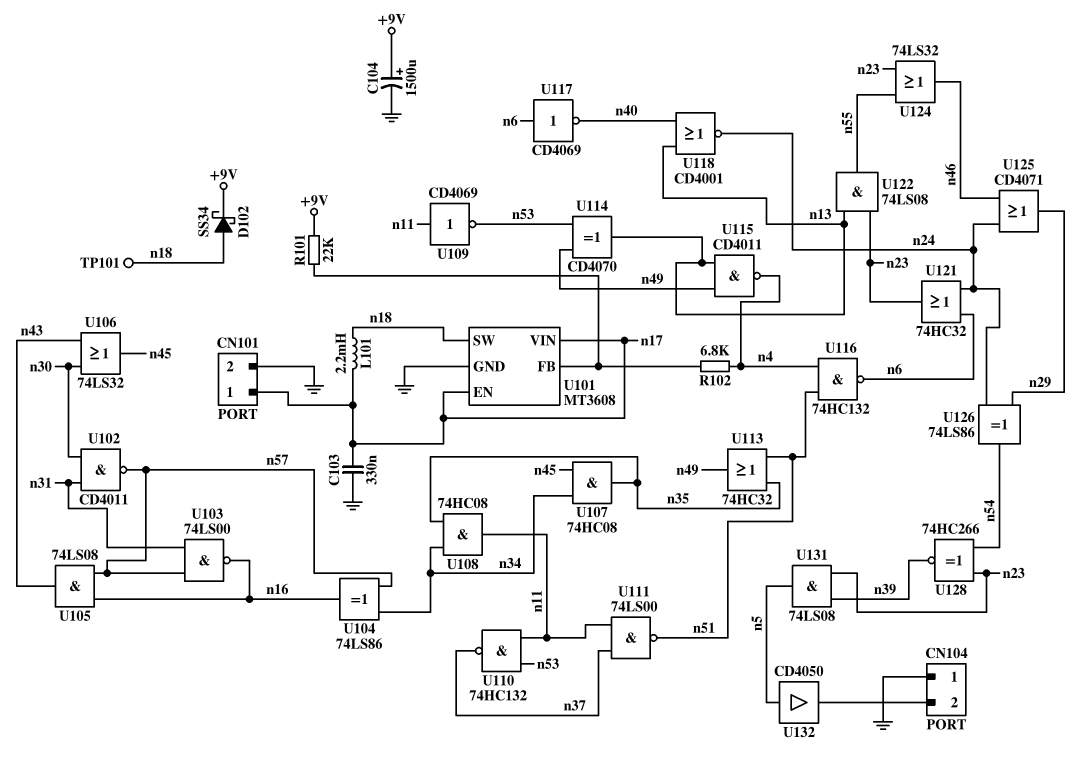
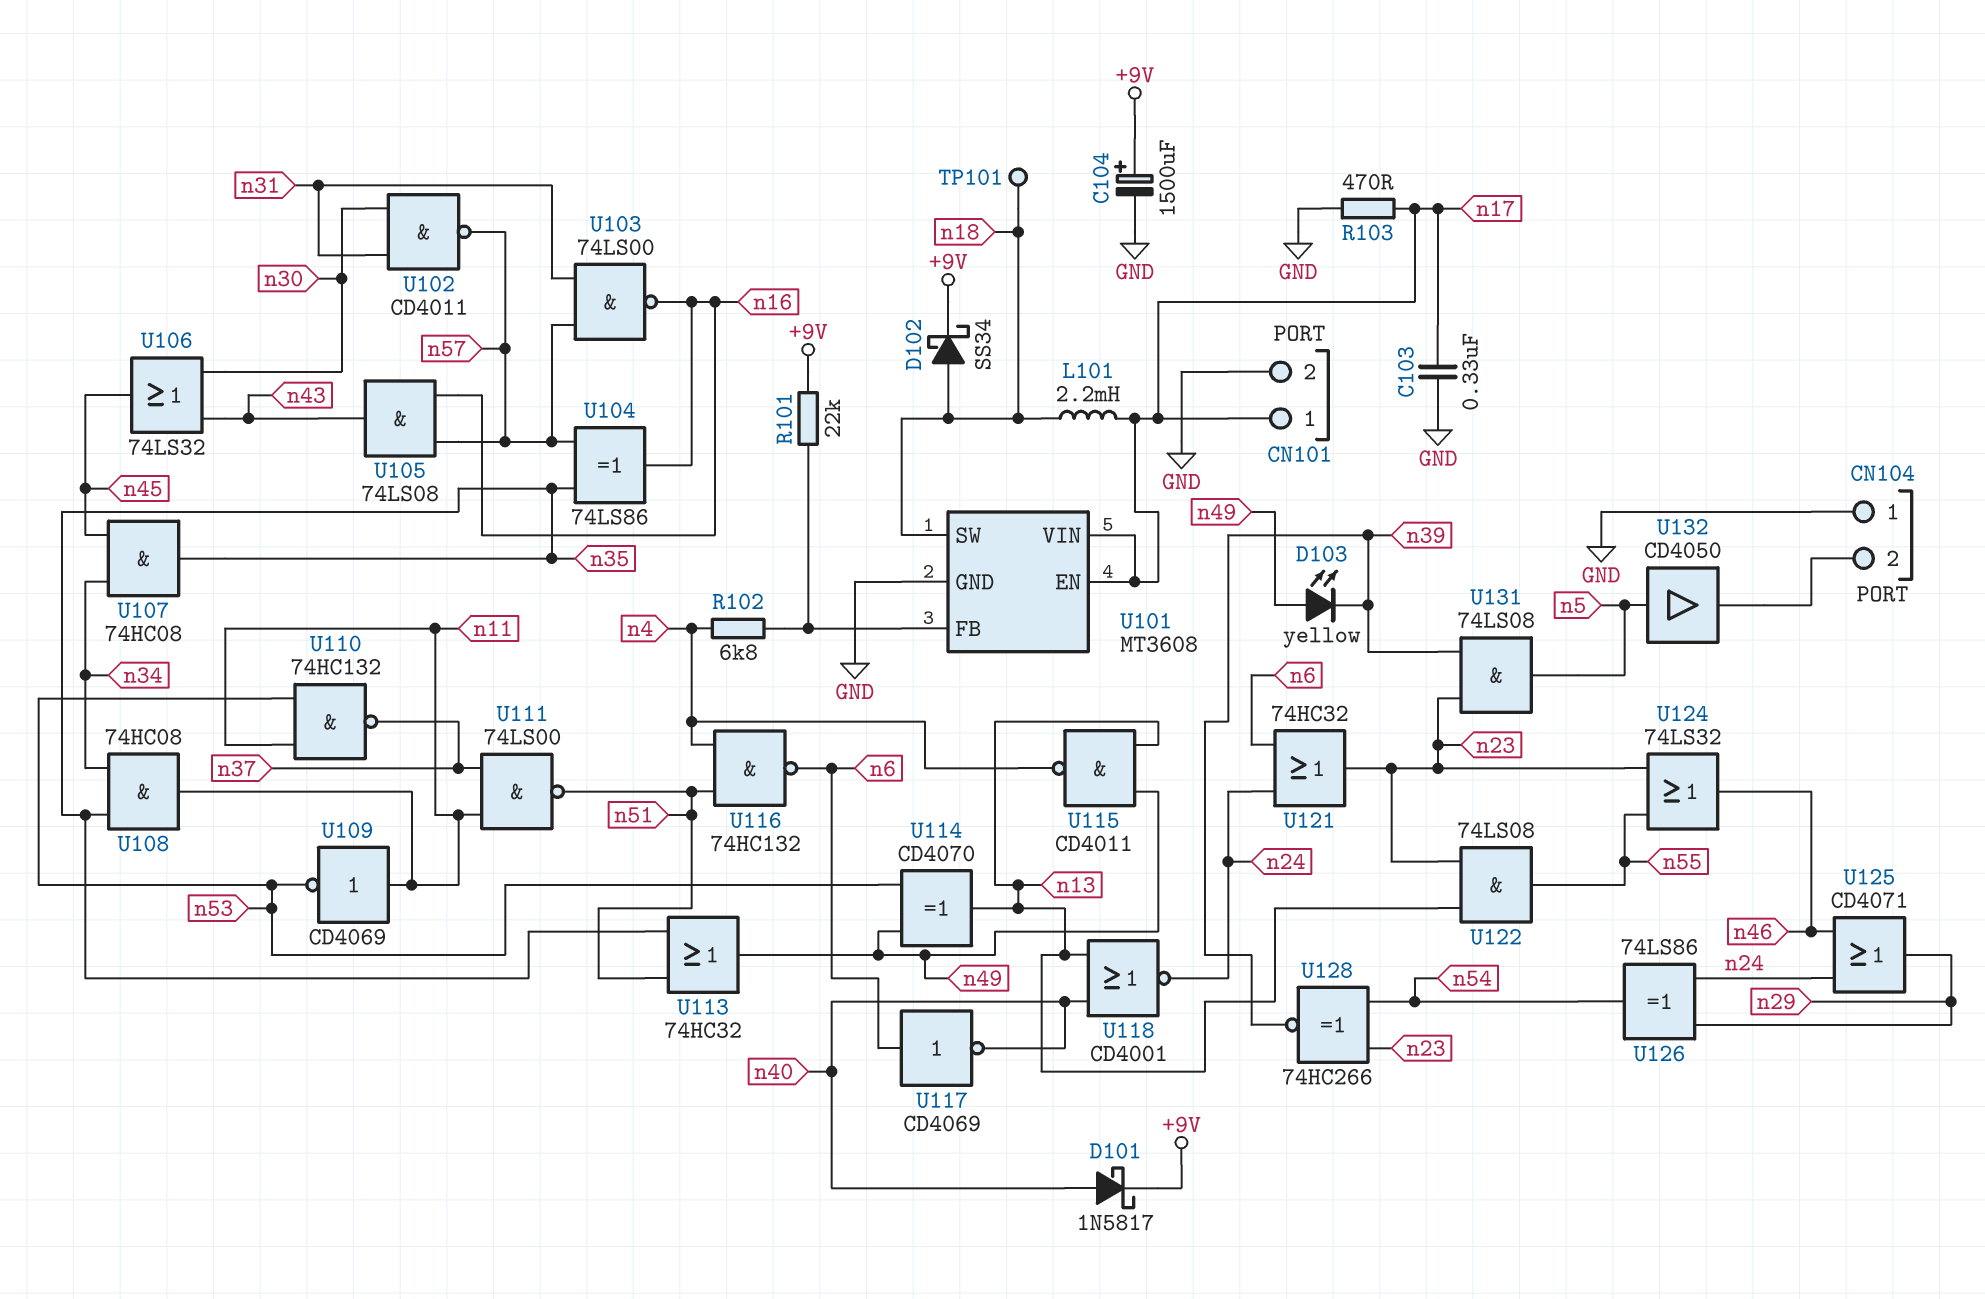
D101: none -> schottky 1N5817 (A n40, K +9V)
D103: none -> LED yellow (A n49, K n39)
R103: none -> 470 (GND, n17)
U104: XOR 74LS86 (in n34, in n57, out n16) -> XOR 74LS86 (in n35, in n57, out n16)

